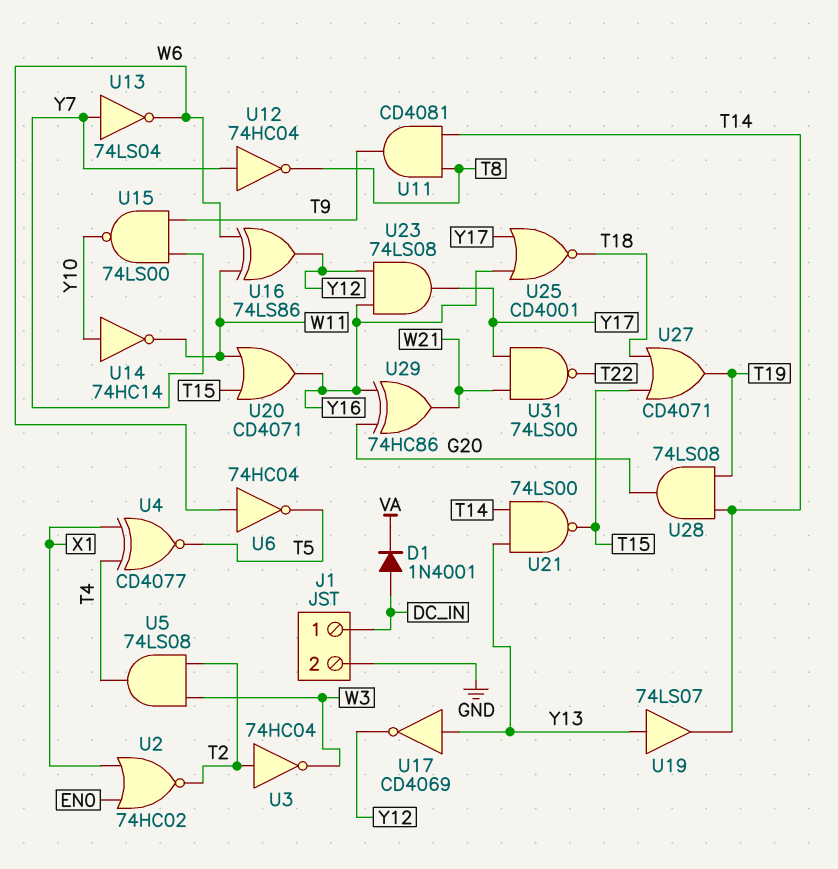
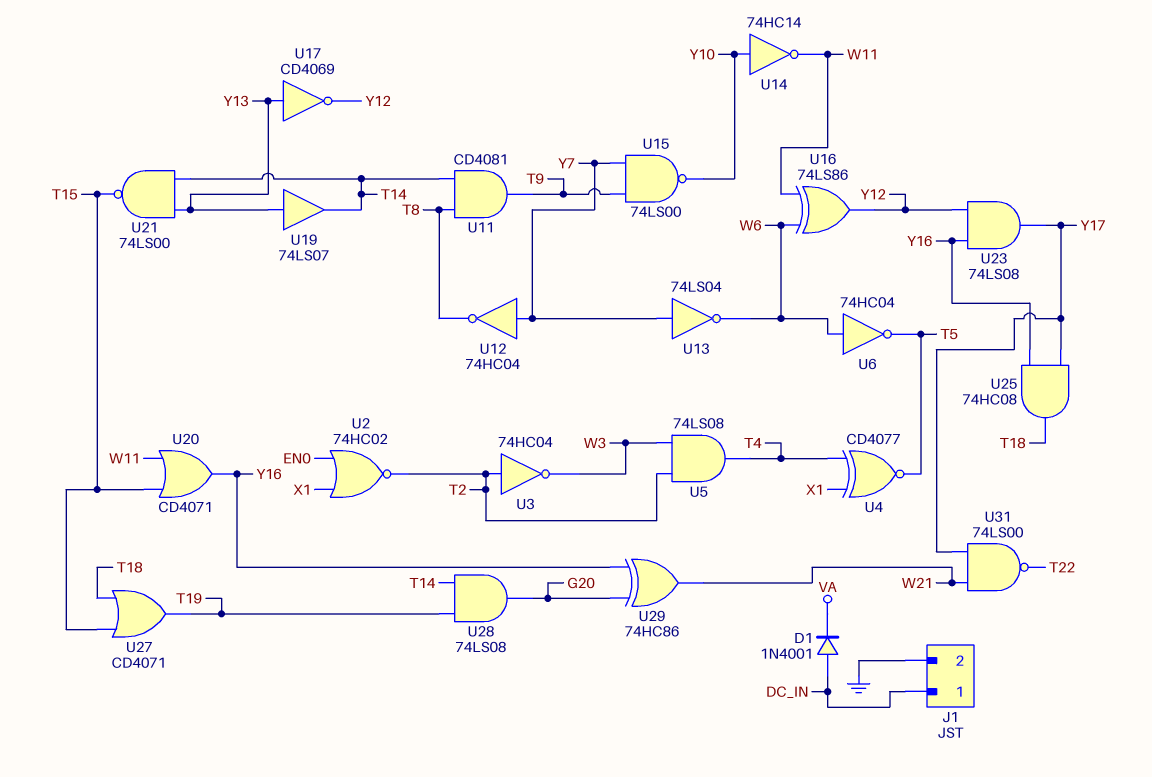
U25: NOR CD4001 (in Y16, in Y17, out T18) -> AND 74HC08 (in Y16, in Y17, out T18)

